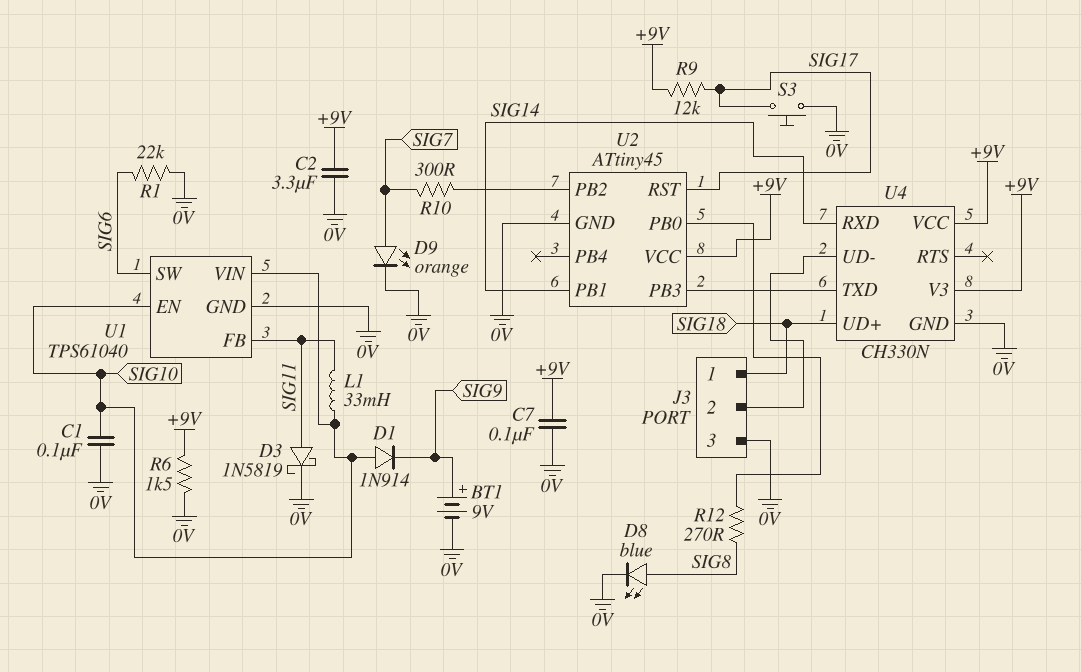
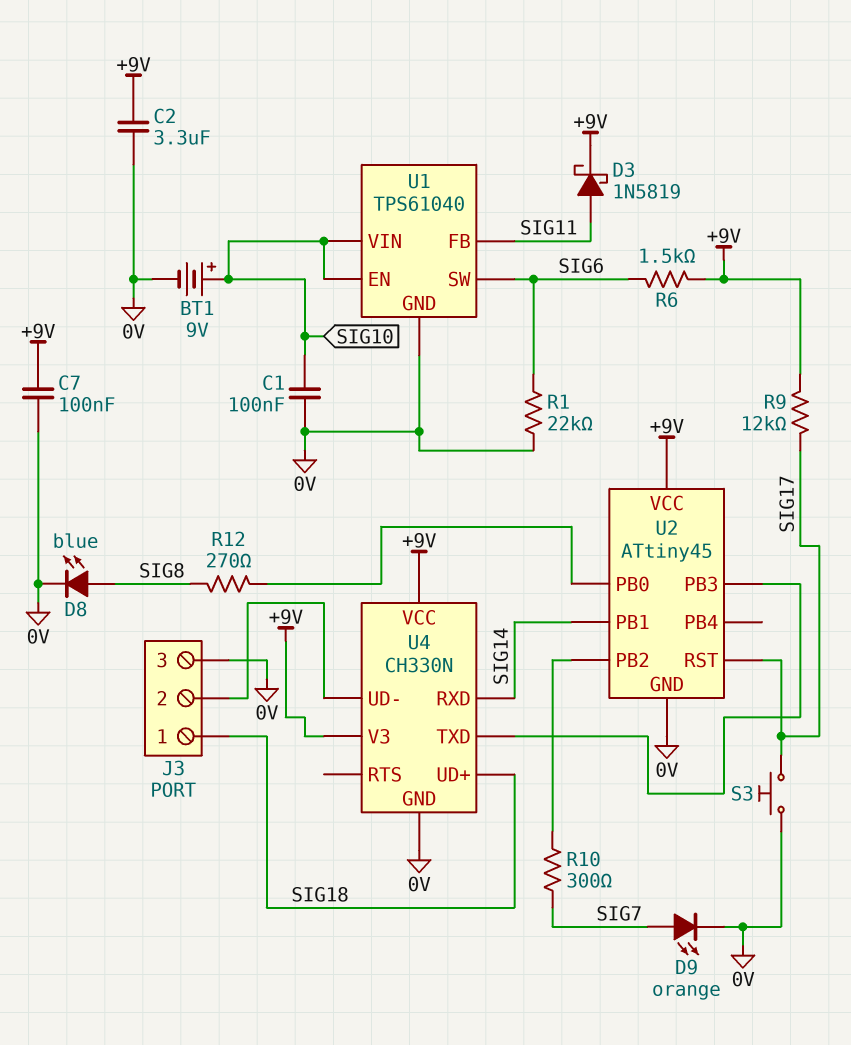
BT1: 9V (plus SIG9, minus 0V) -> 9V (plus SIG10, minus 0V)
D1: diode 1N914 (A SIG10, K SIG9) -> none
D3: schottky 1N5819 (A SIG11, K 0V) -> schottky 1N5819 (A SIG11, K +9V)
L1: 33mH (SIG10, SIG11) -> none
R6: 1.5k (+9V, 0V) -> 1.5k (+9V, SIG6)

